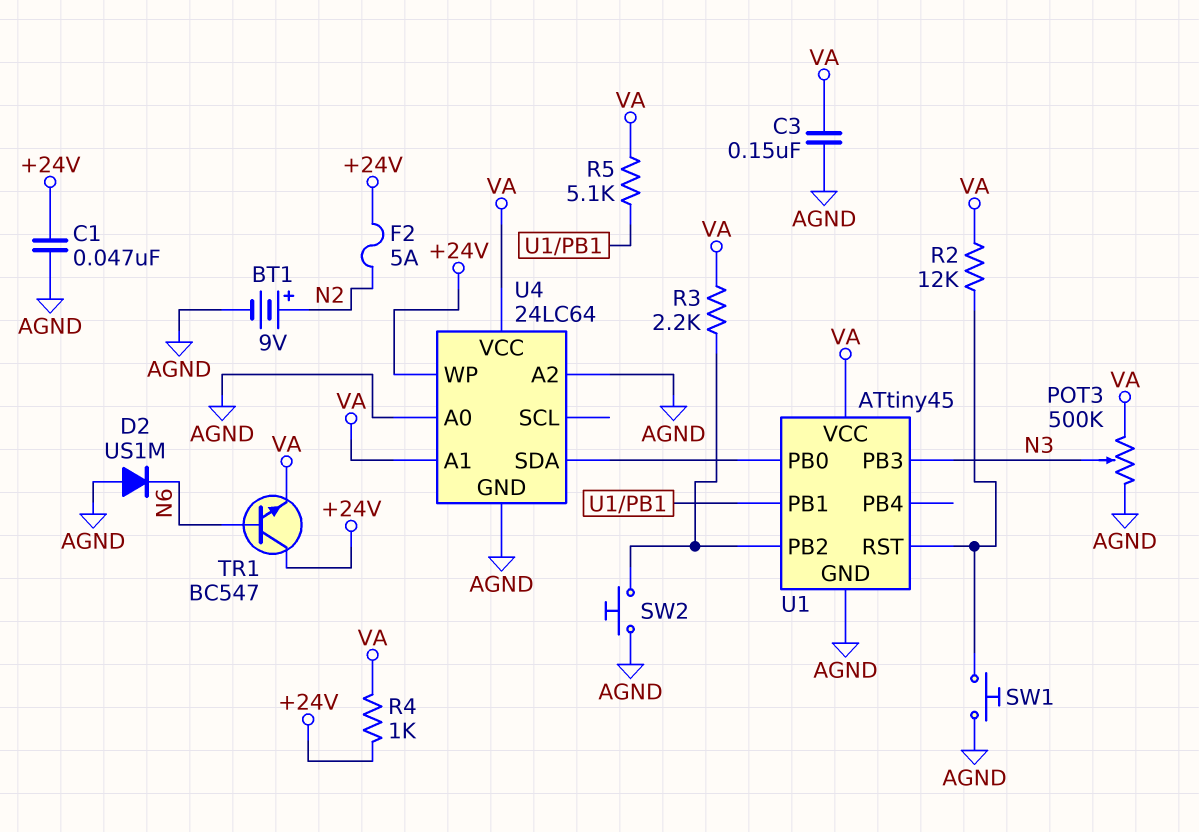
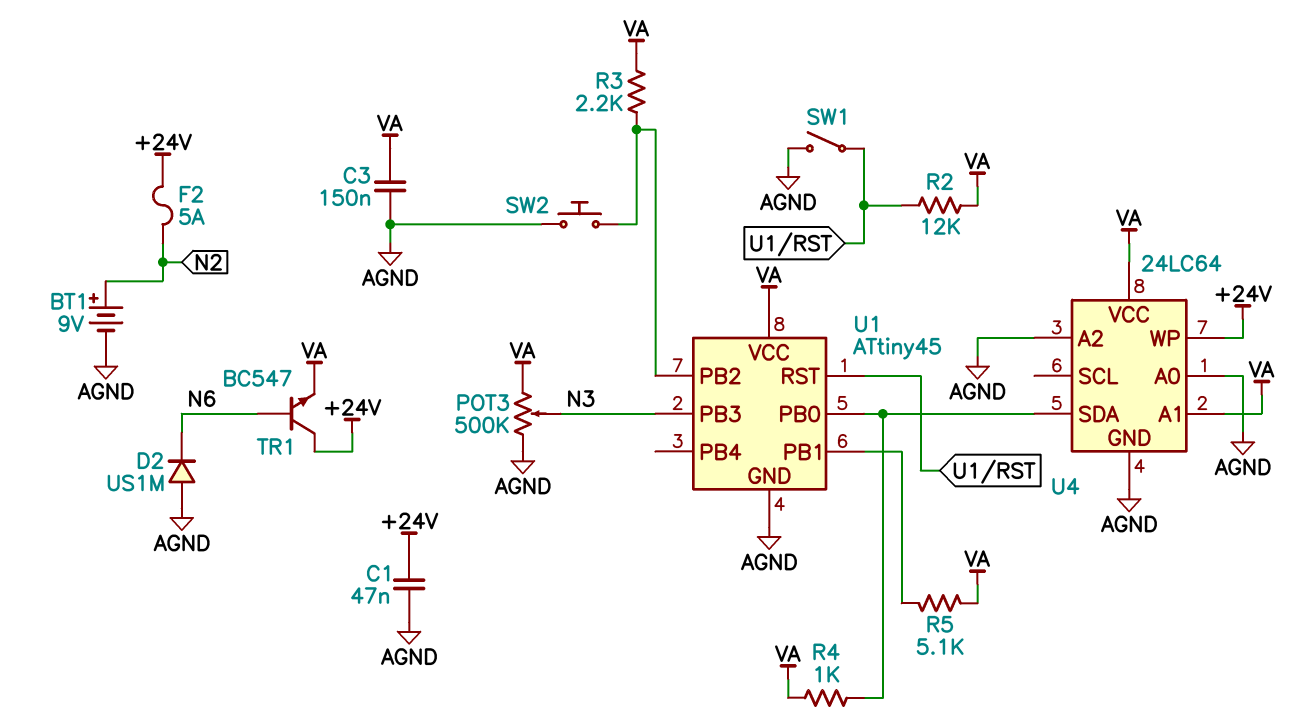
R4: 1k (+24V, VA) -> 1k (U1/PB0, VA)
SW1: button (AGND, U1/RST) -> switch (AGND, U1/RST)

